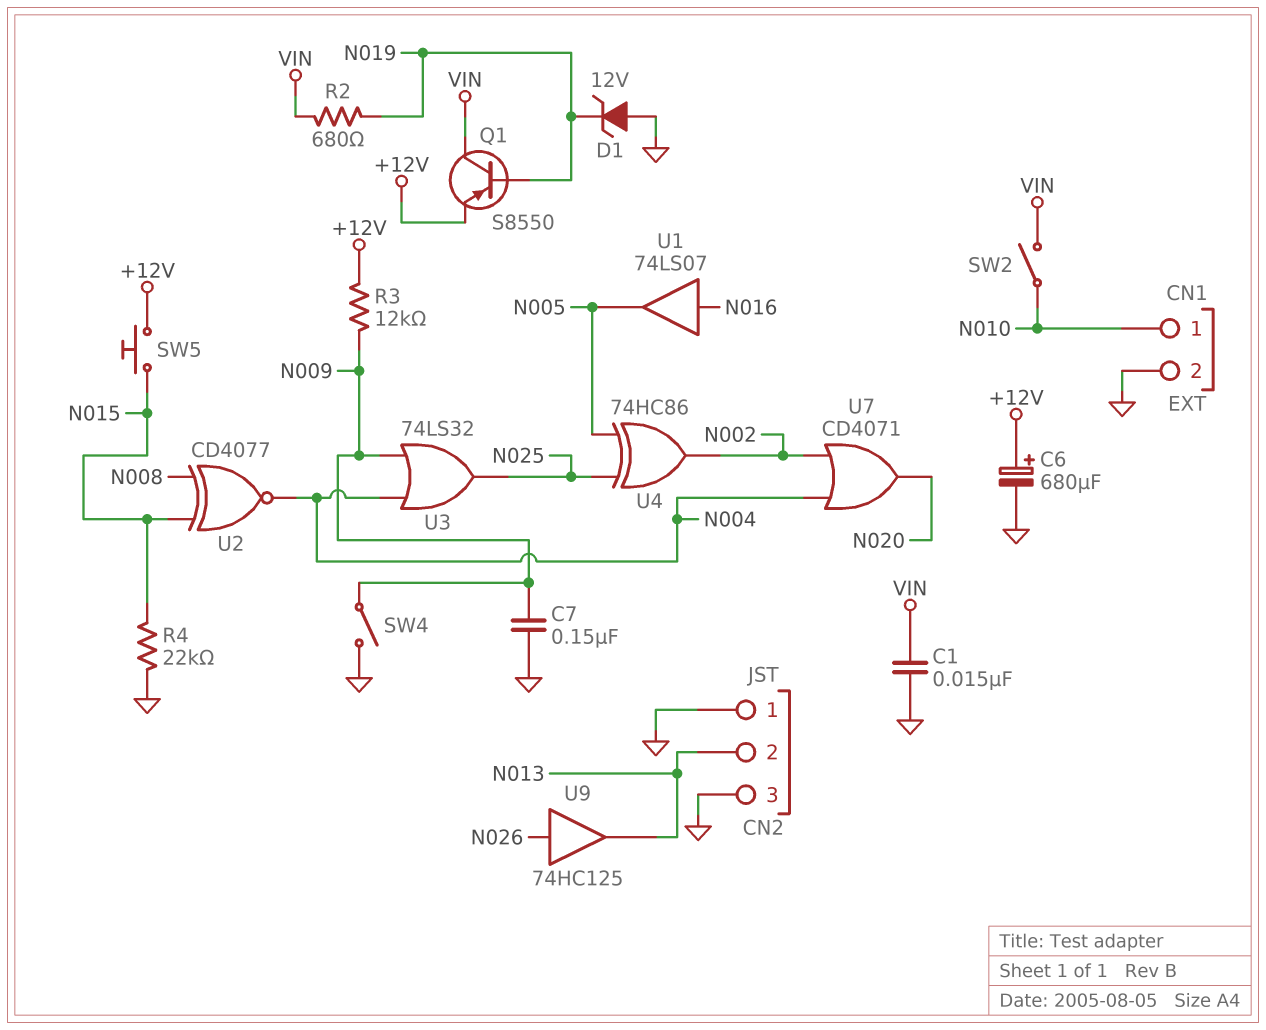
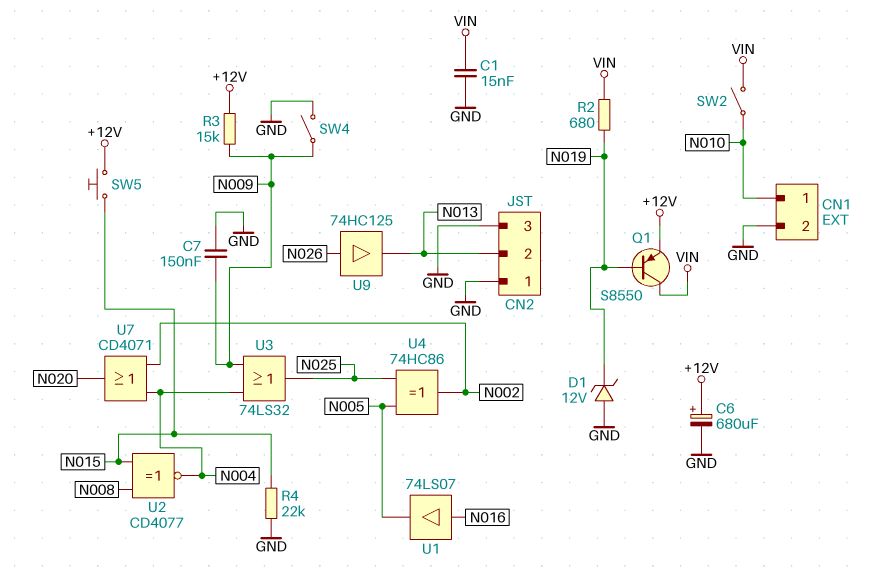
R3: 12k (+12V, N009) -> 15k (+12V, N009)

